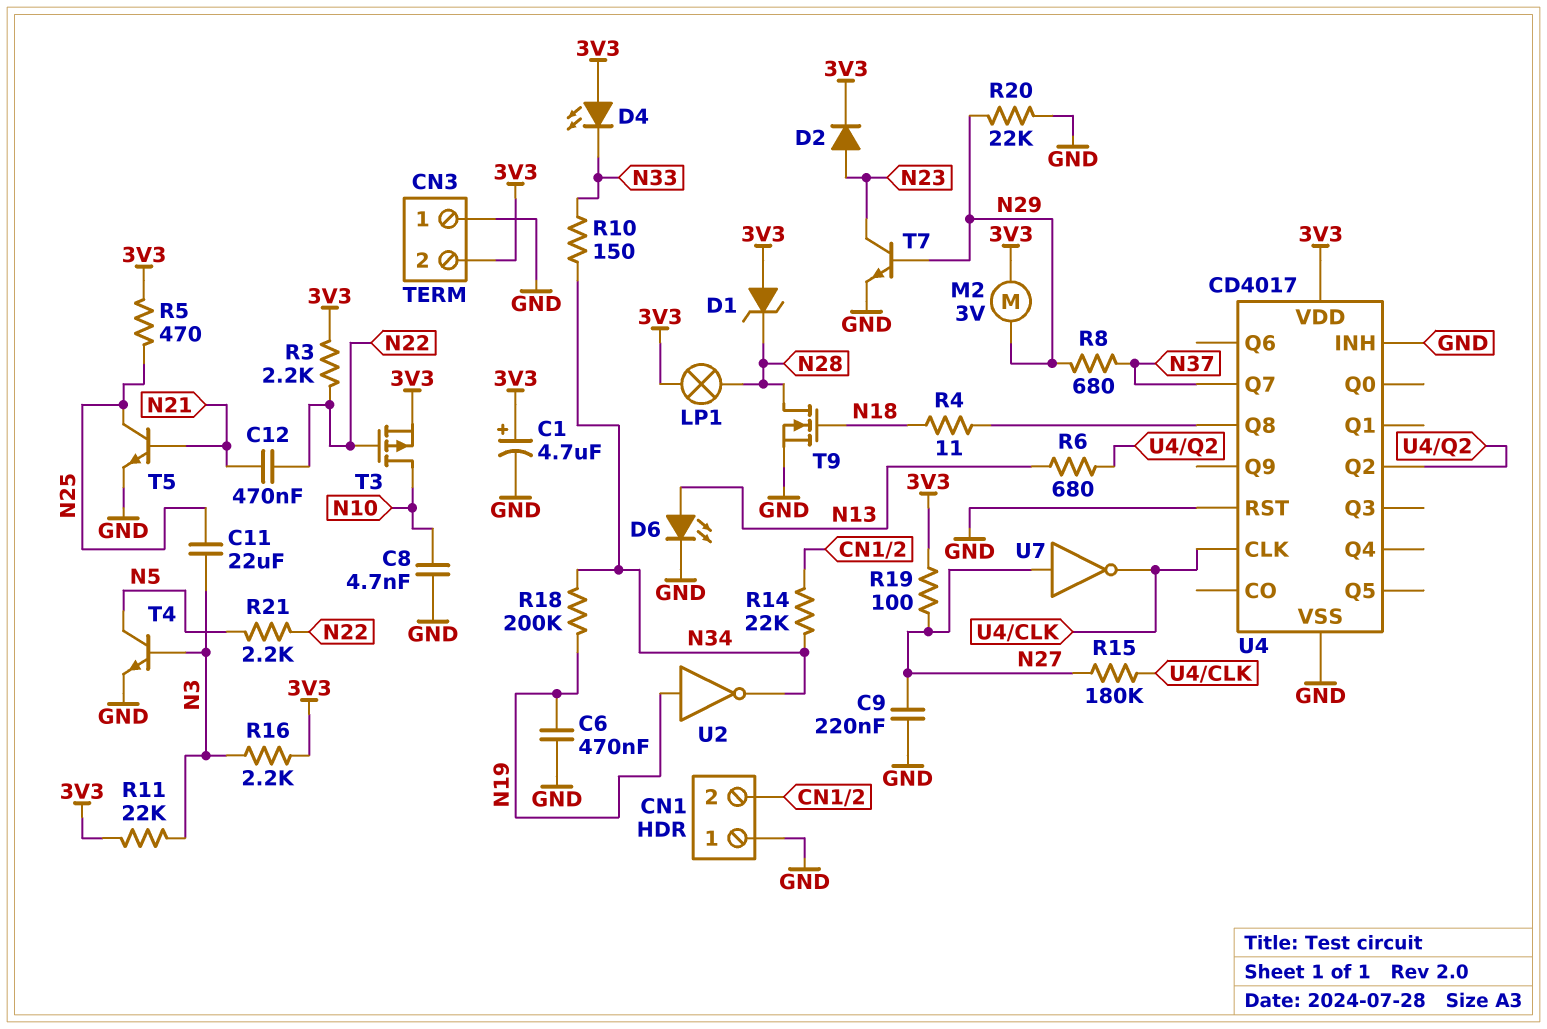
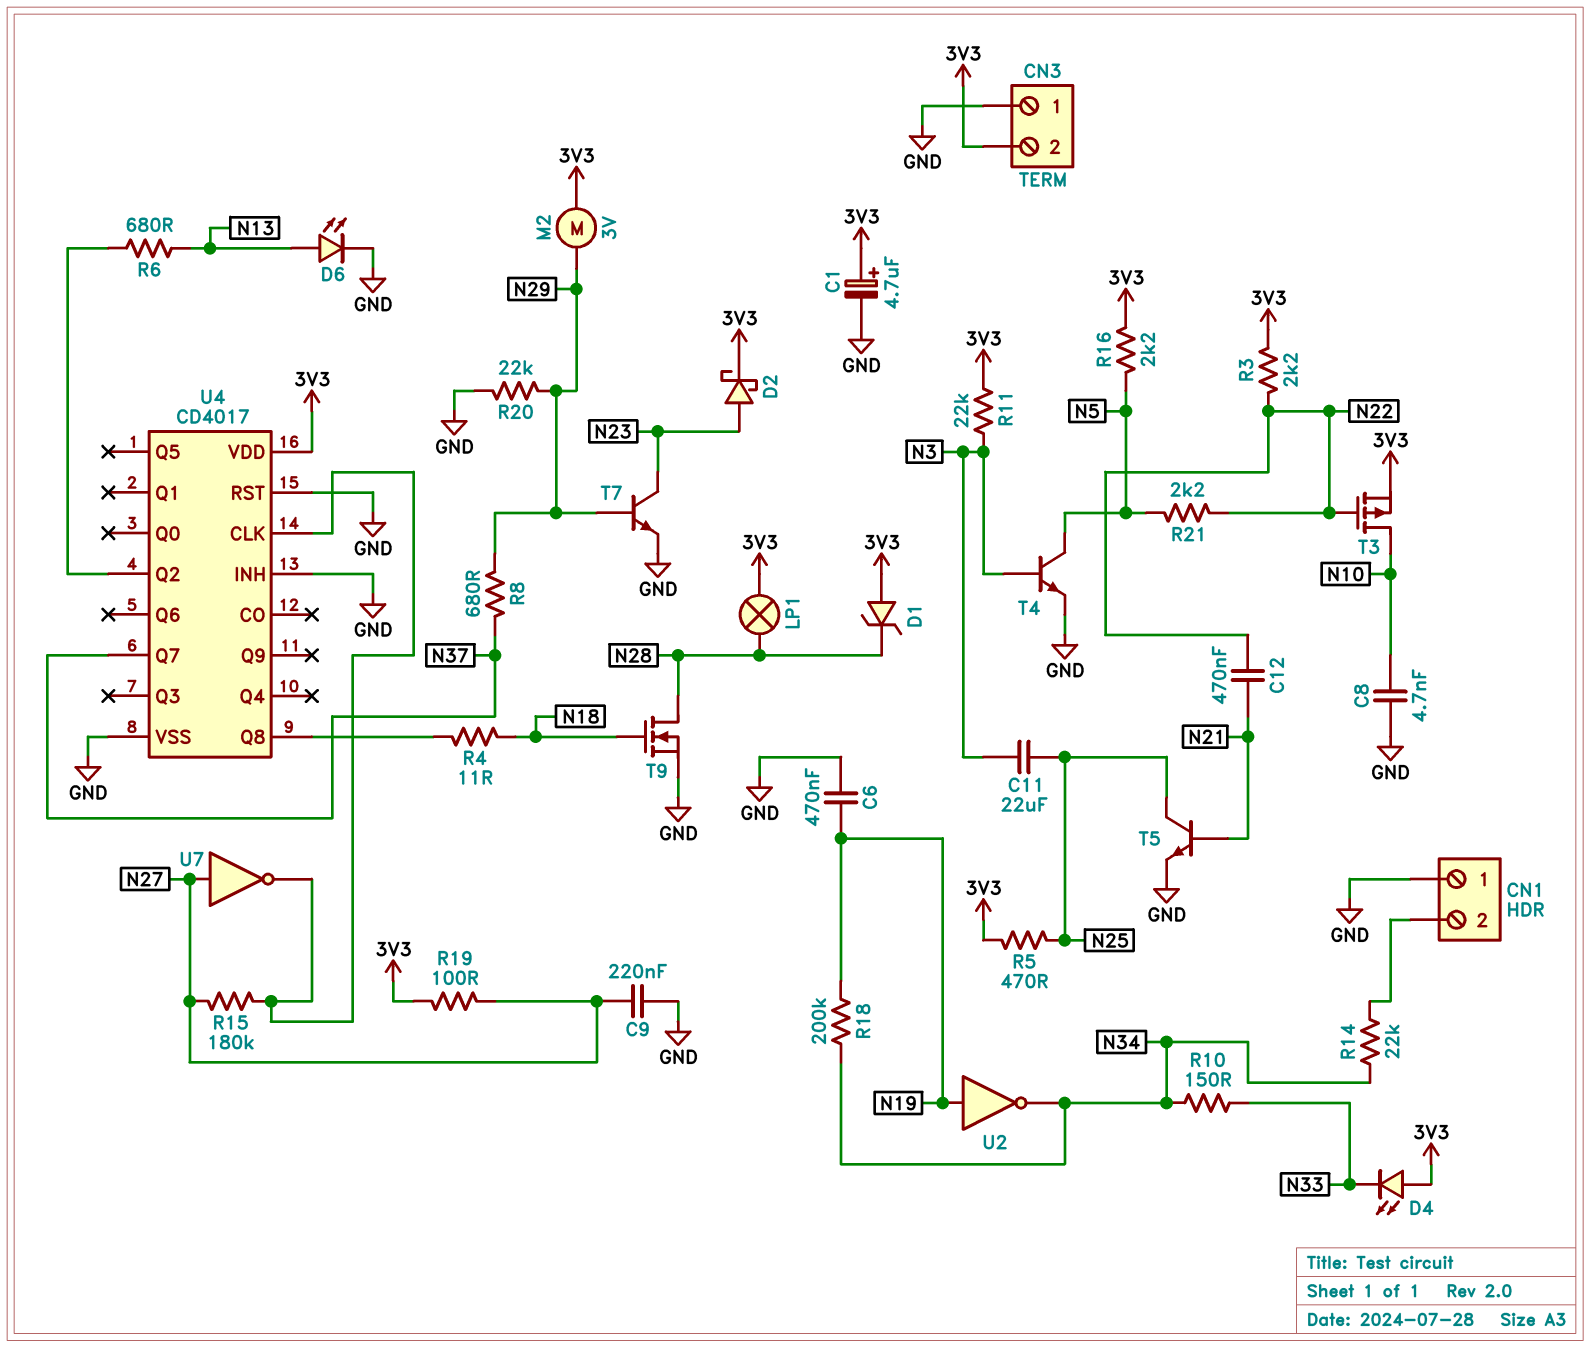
D2: diode (A N23, K 3V3) -> schottky (A N23, K 3V3)
R16: 2.2k (3V3, N3) -> 2.2k (3V3, N5)

